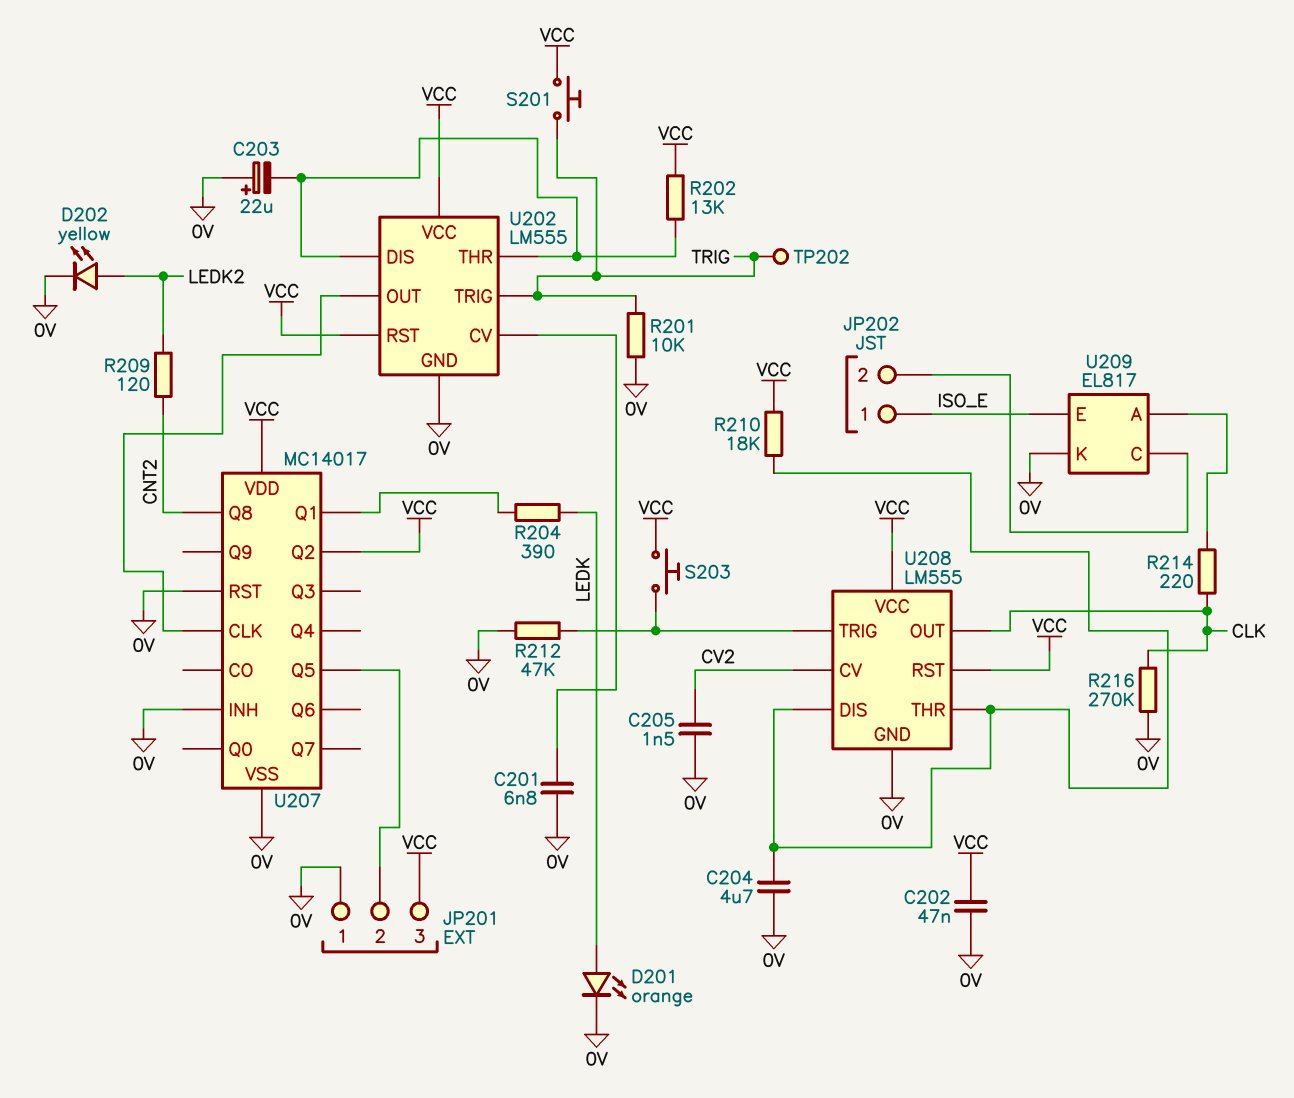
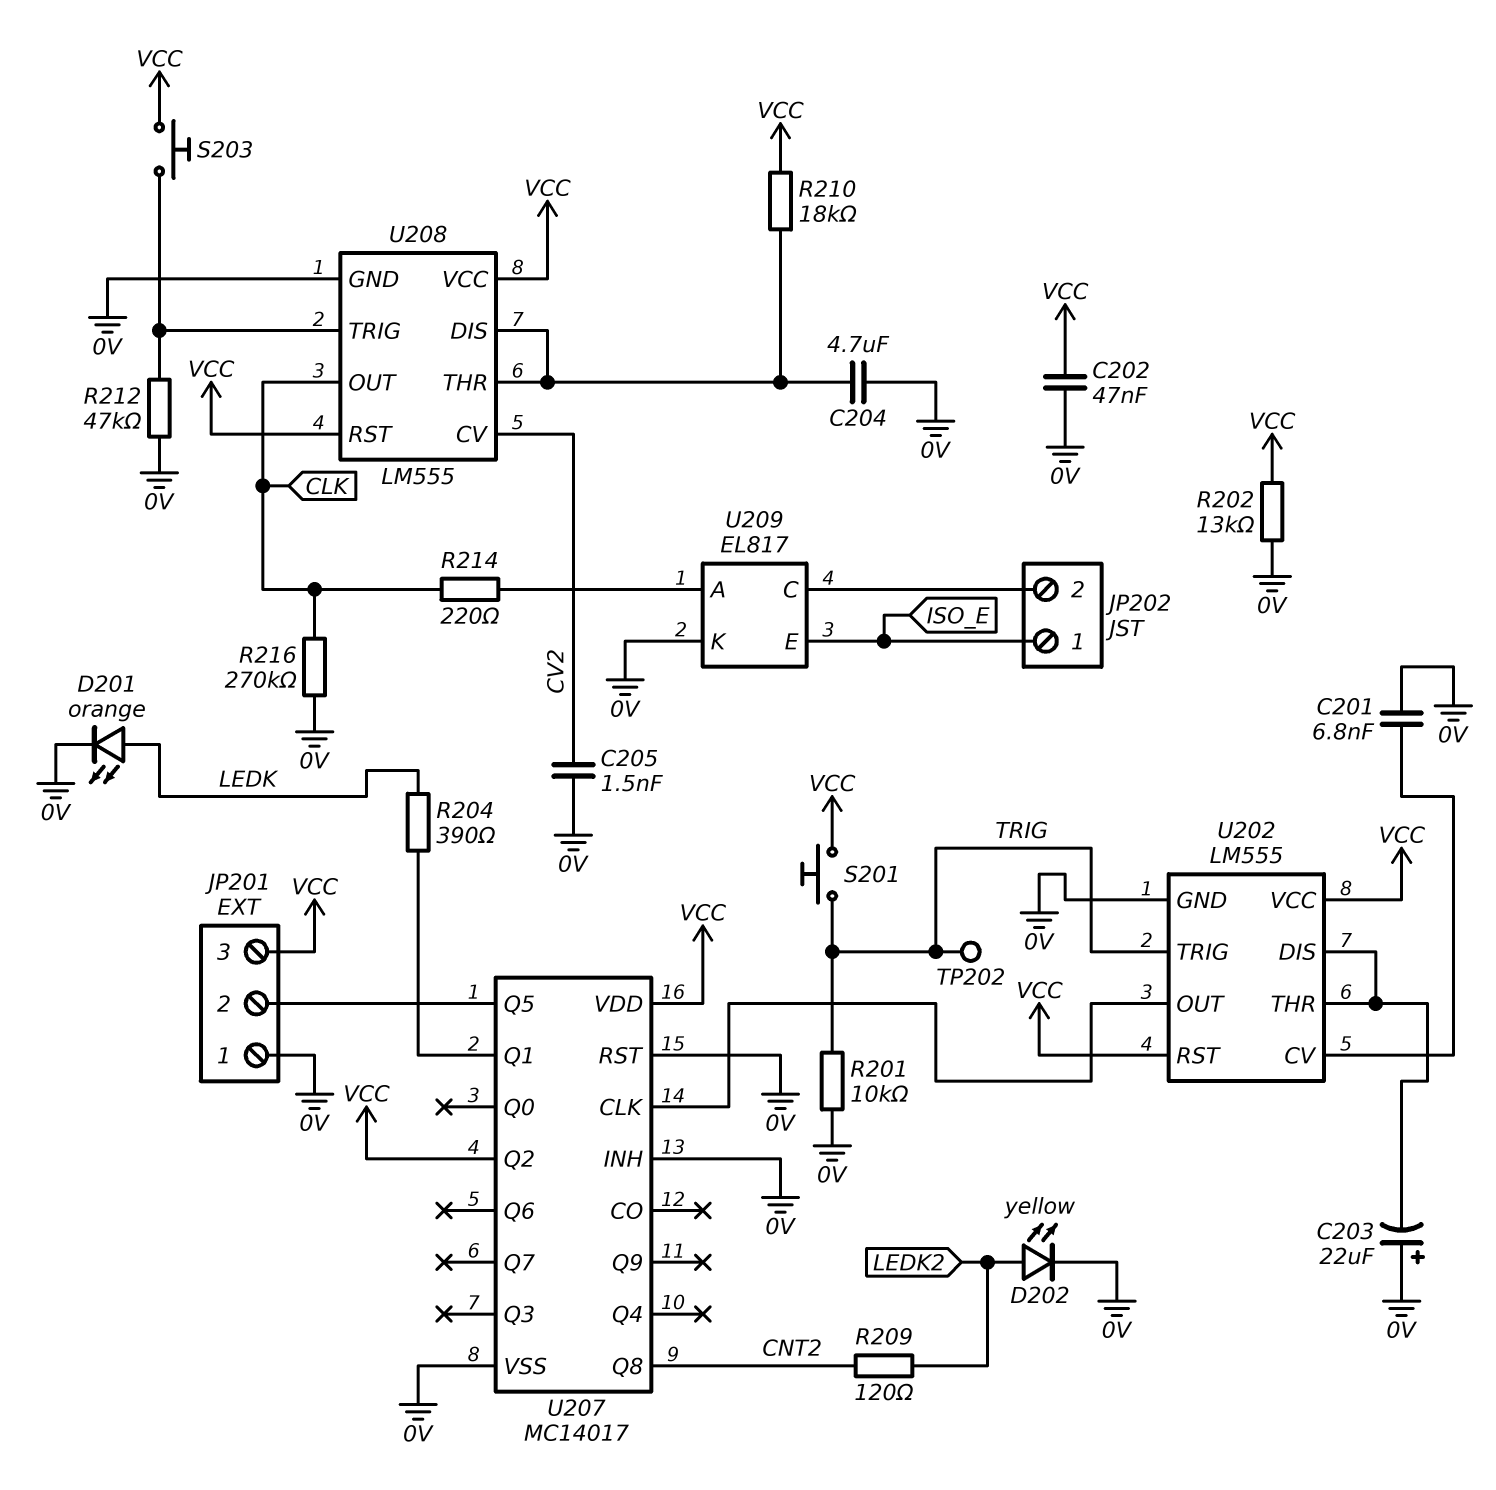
R202: 13k (U202/DIS, VCC) -> 13k (0V, VCC)

